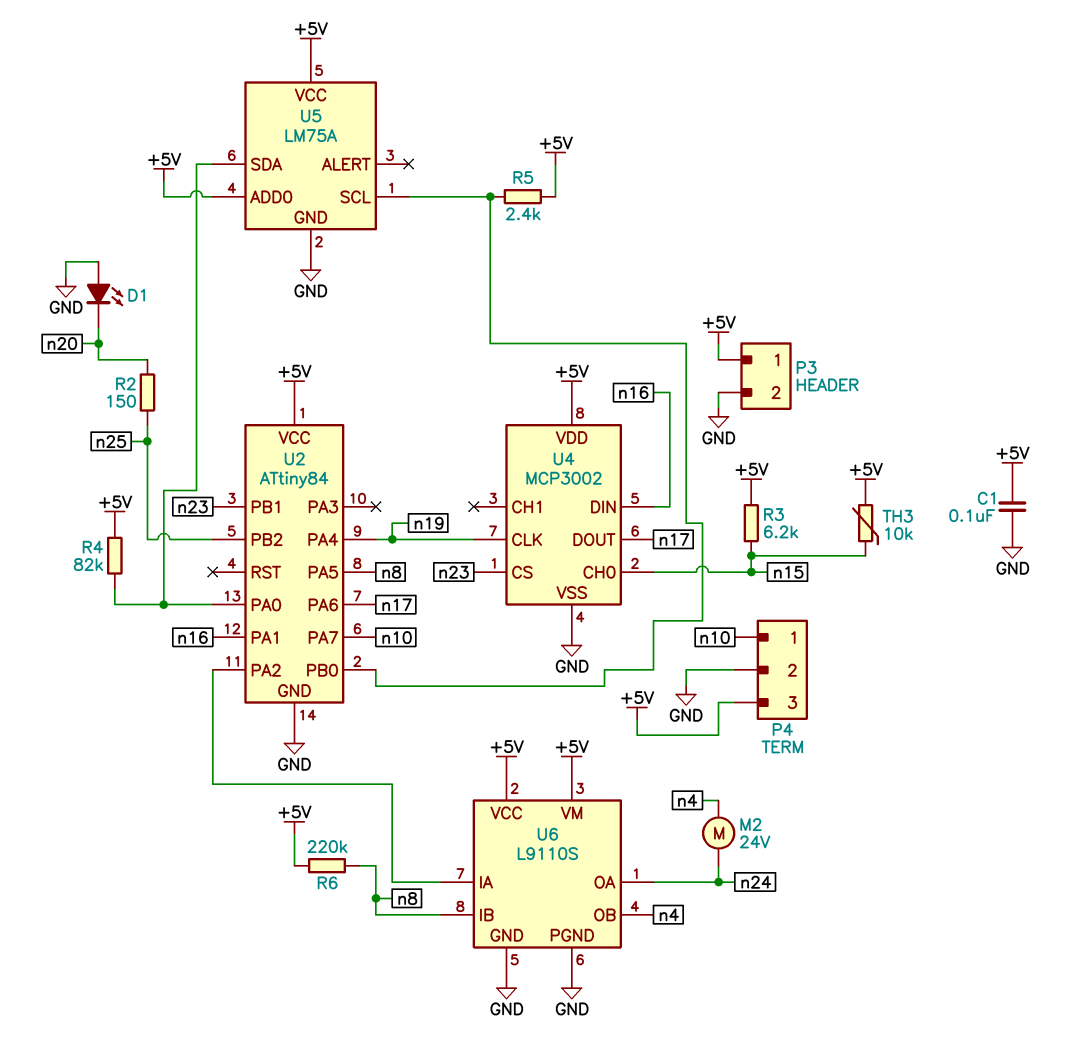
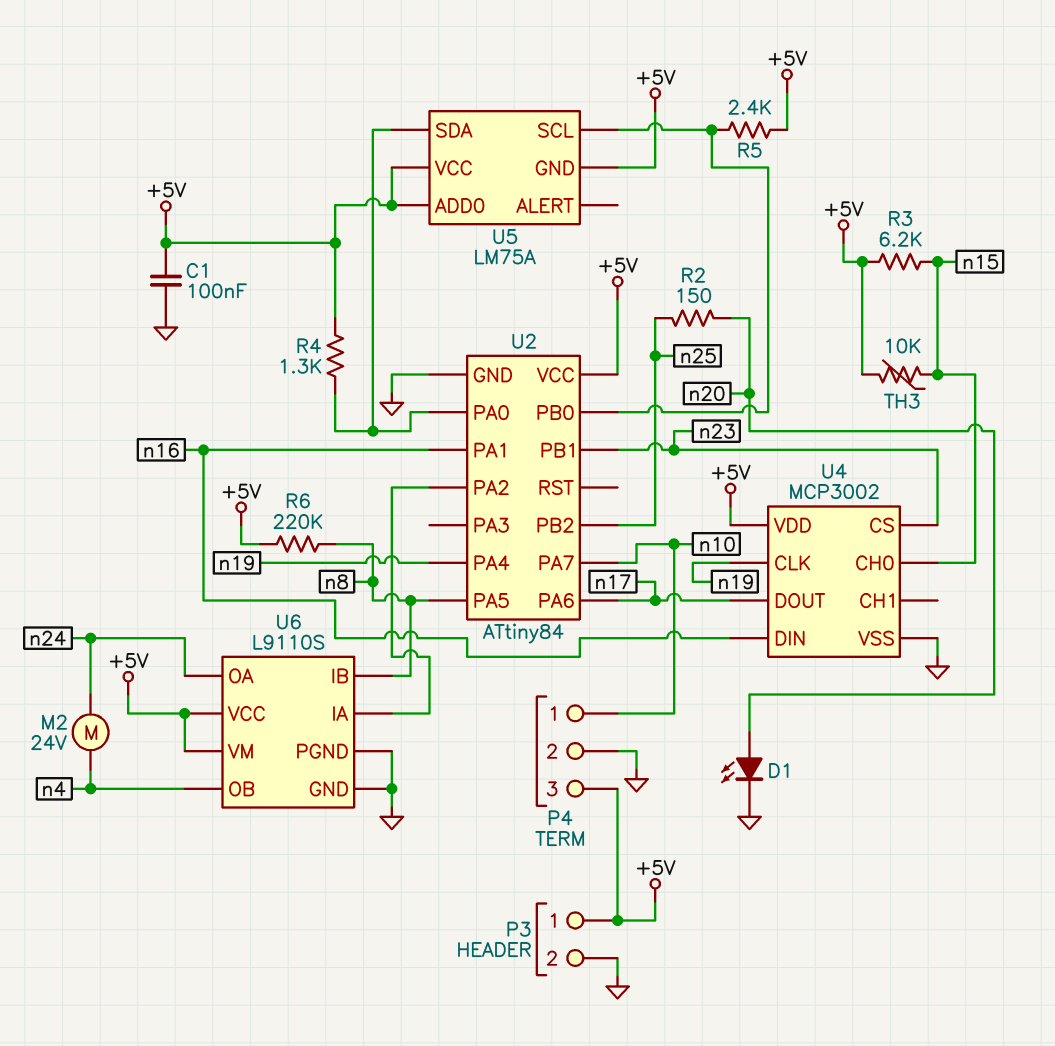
D1: LED (A GND, K n20) -> LED (A n20, K GND)
R4: 82k (+5V, U2/PA0) -> 1.3k (+5V, U2/PA0)
U5 pin GND: GND -> +5V

